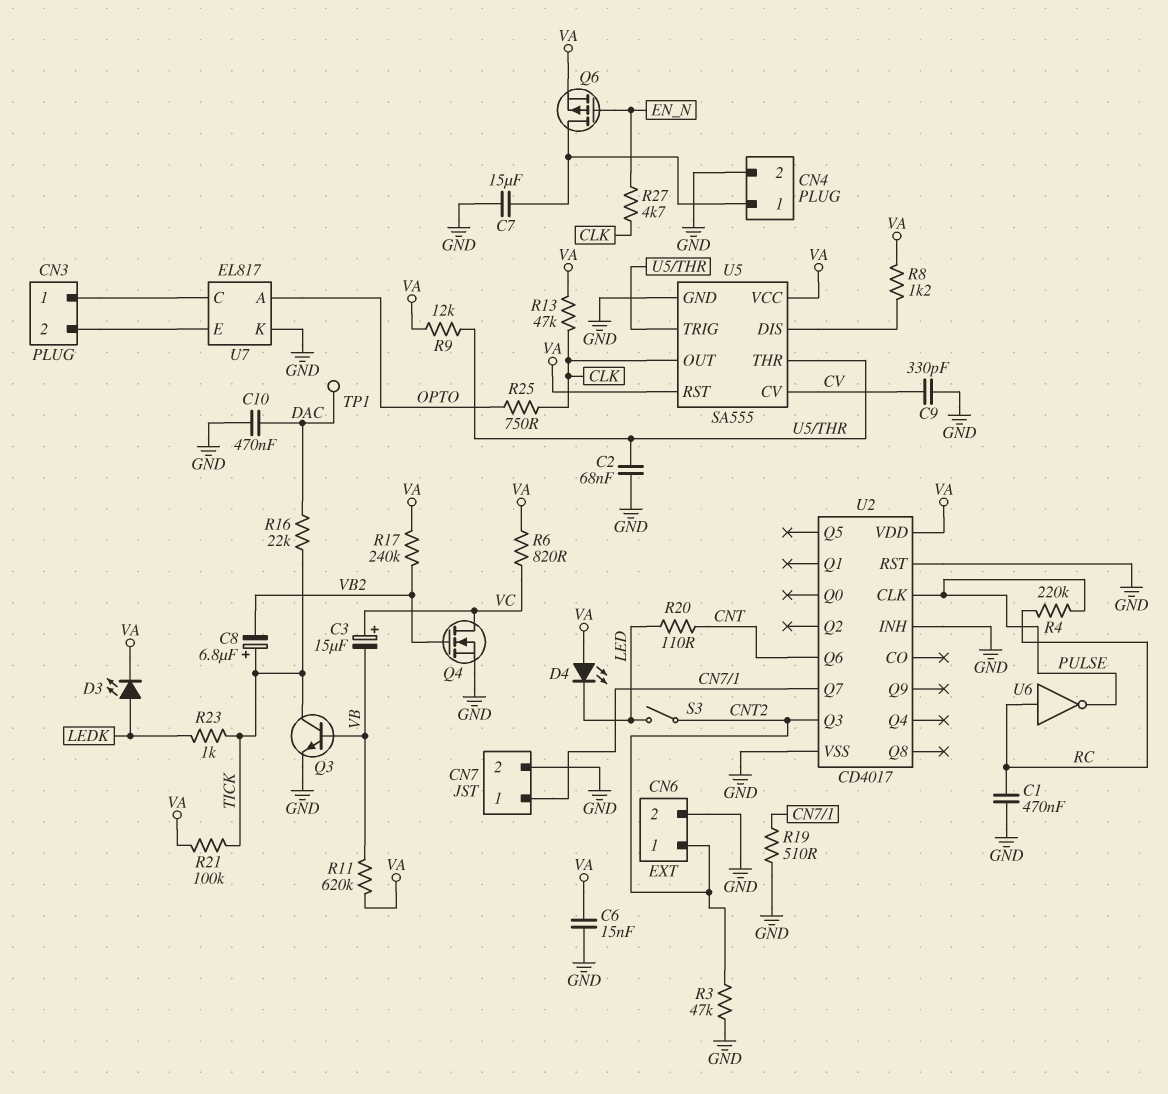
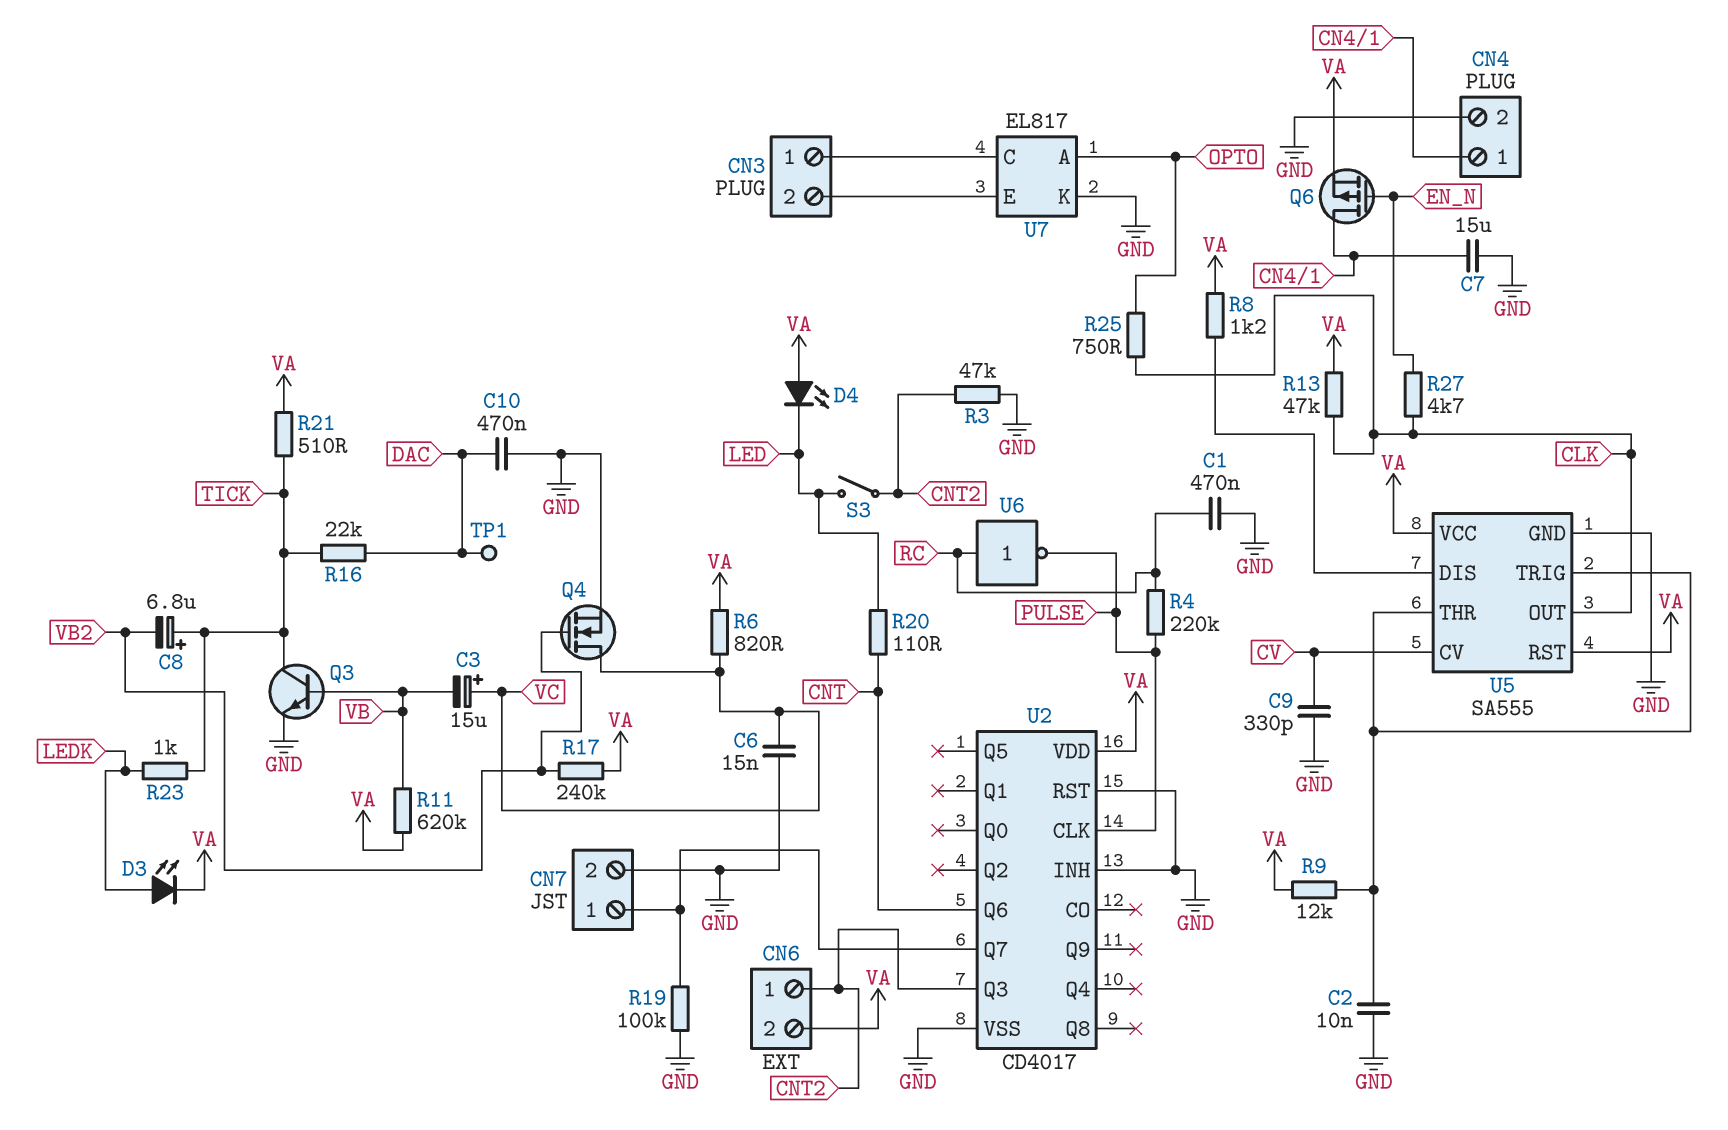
C2: 68nF (GND, U5/THR) -> 10nF (GND, U5/THR)
C6: 15nF (GND, VA) -> 15nF (GND, VC)
CN6 pin 2: GND -> VA
R19: 510 (CN7/1, GND) -> 100k (CN7/1, GND)
R21: 100k (TICK, VA) -> 510 (TICK, VA)

